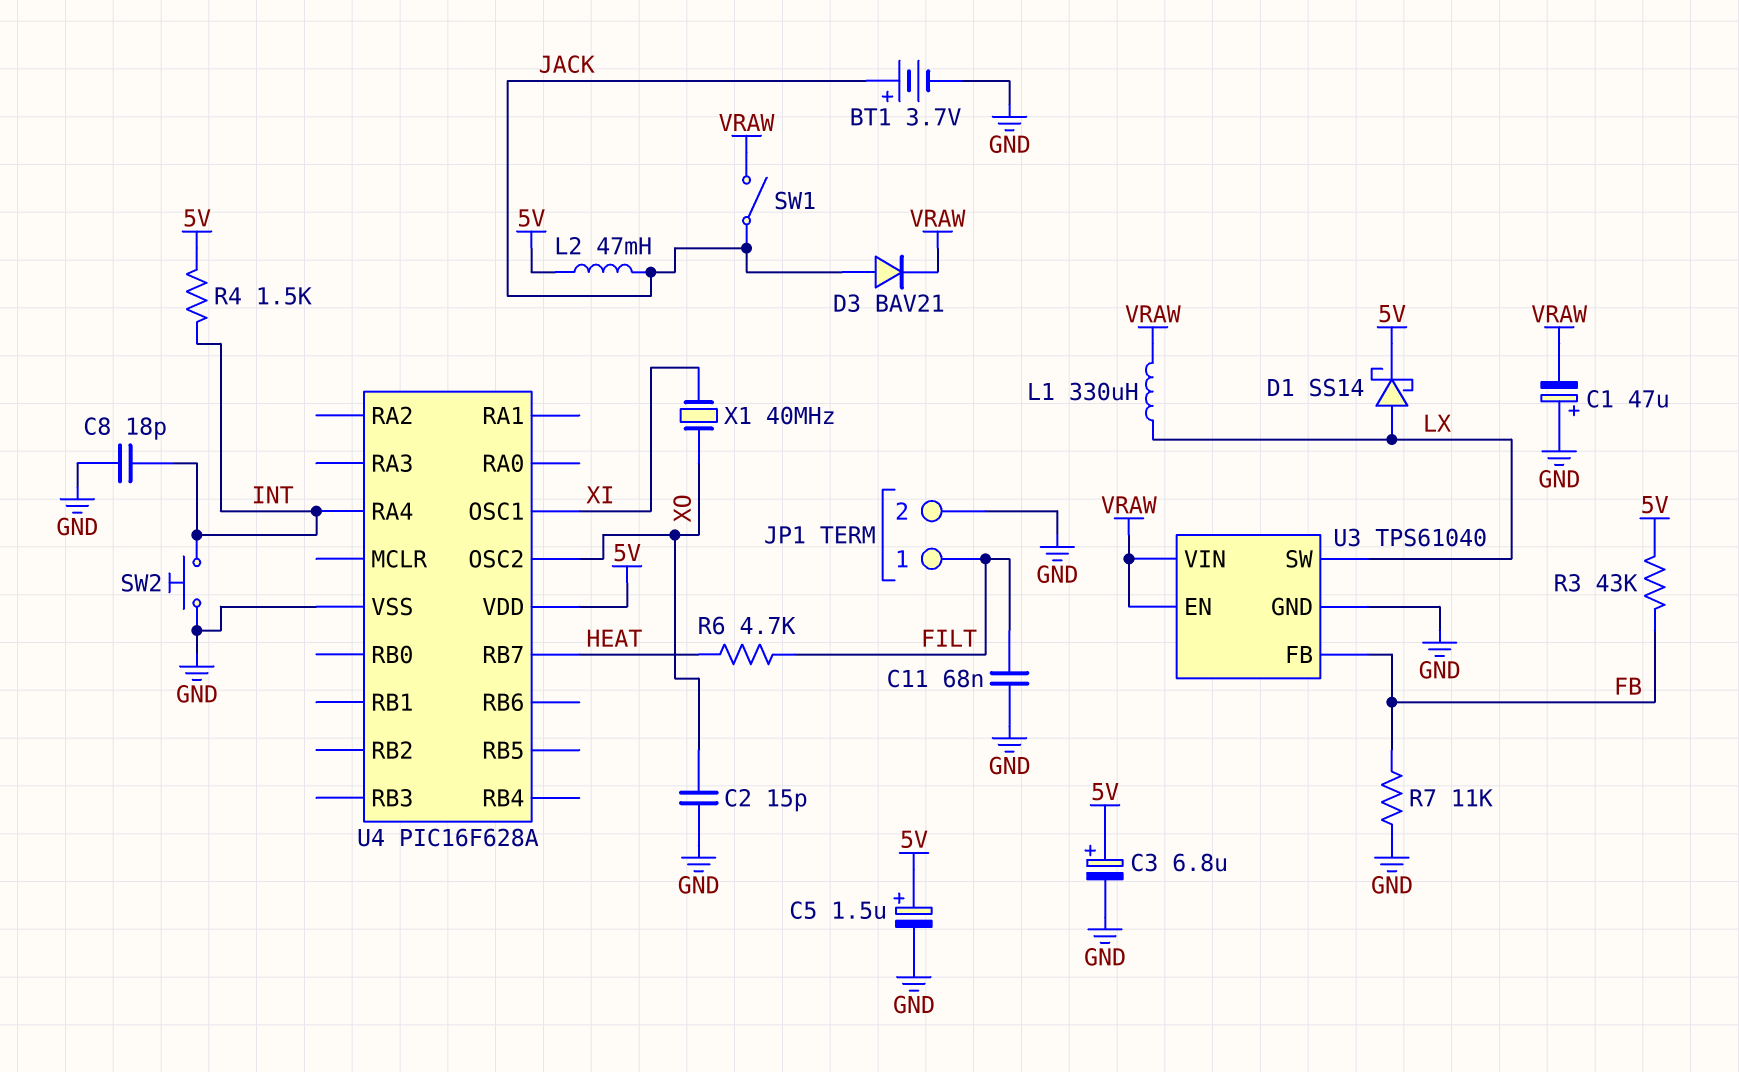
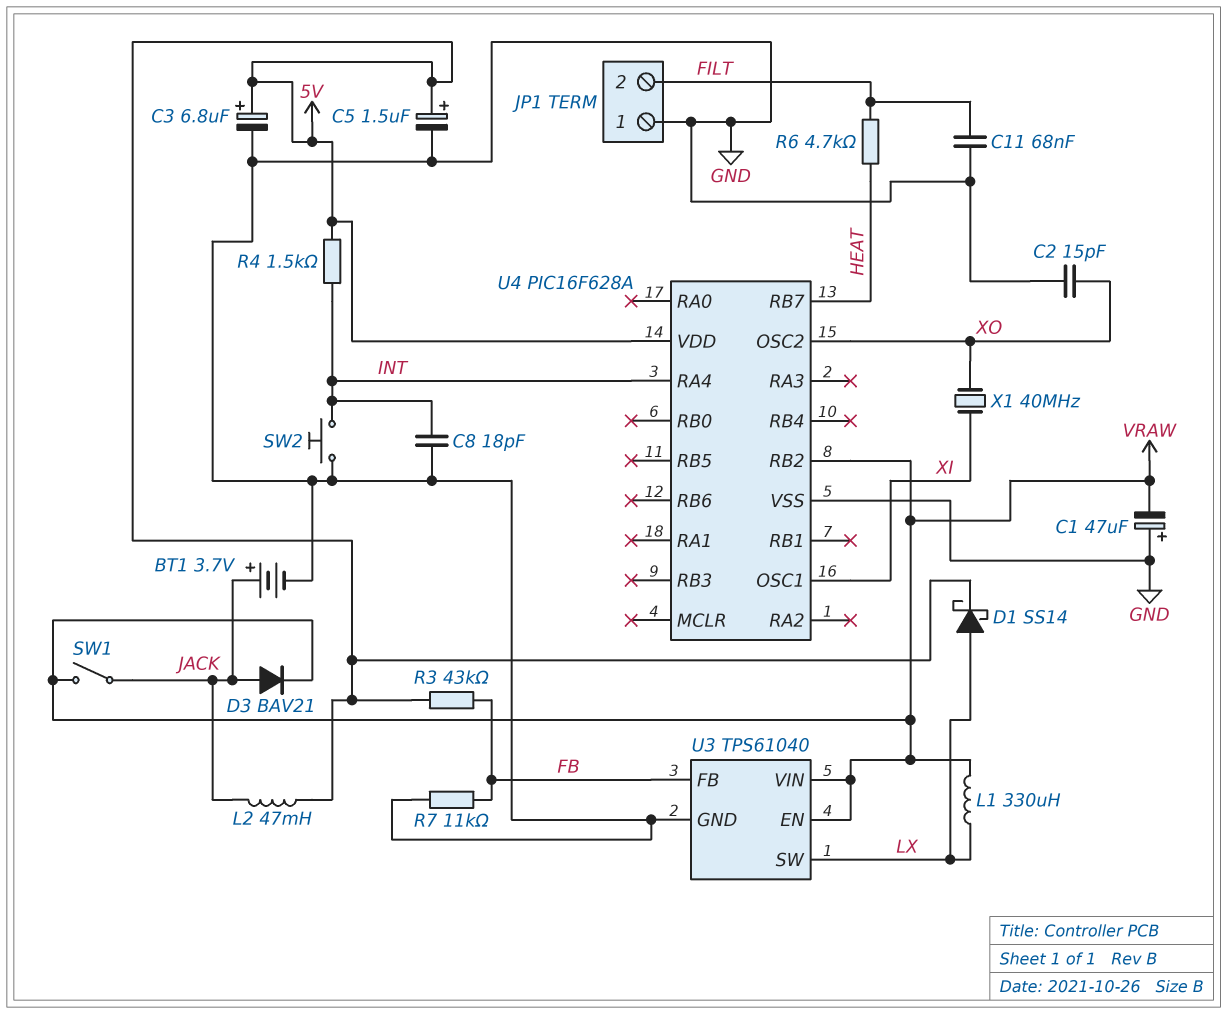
JP1 pin 1: FILT -> GND
JP1 pin 2: GND -> FILT
U4 pin RB2: none -> VRAW

